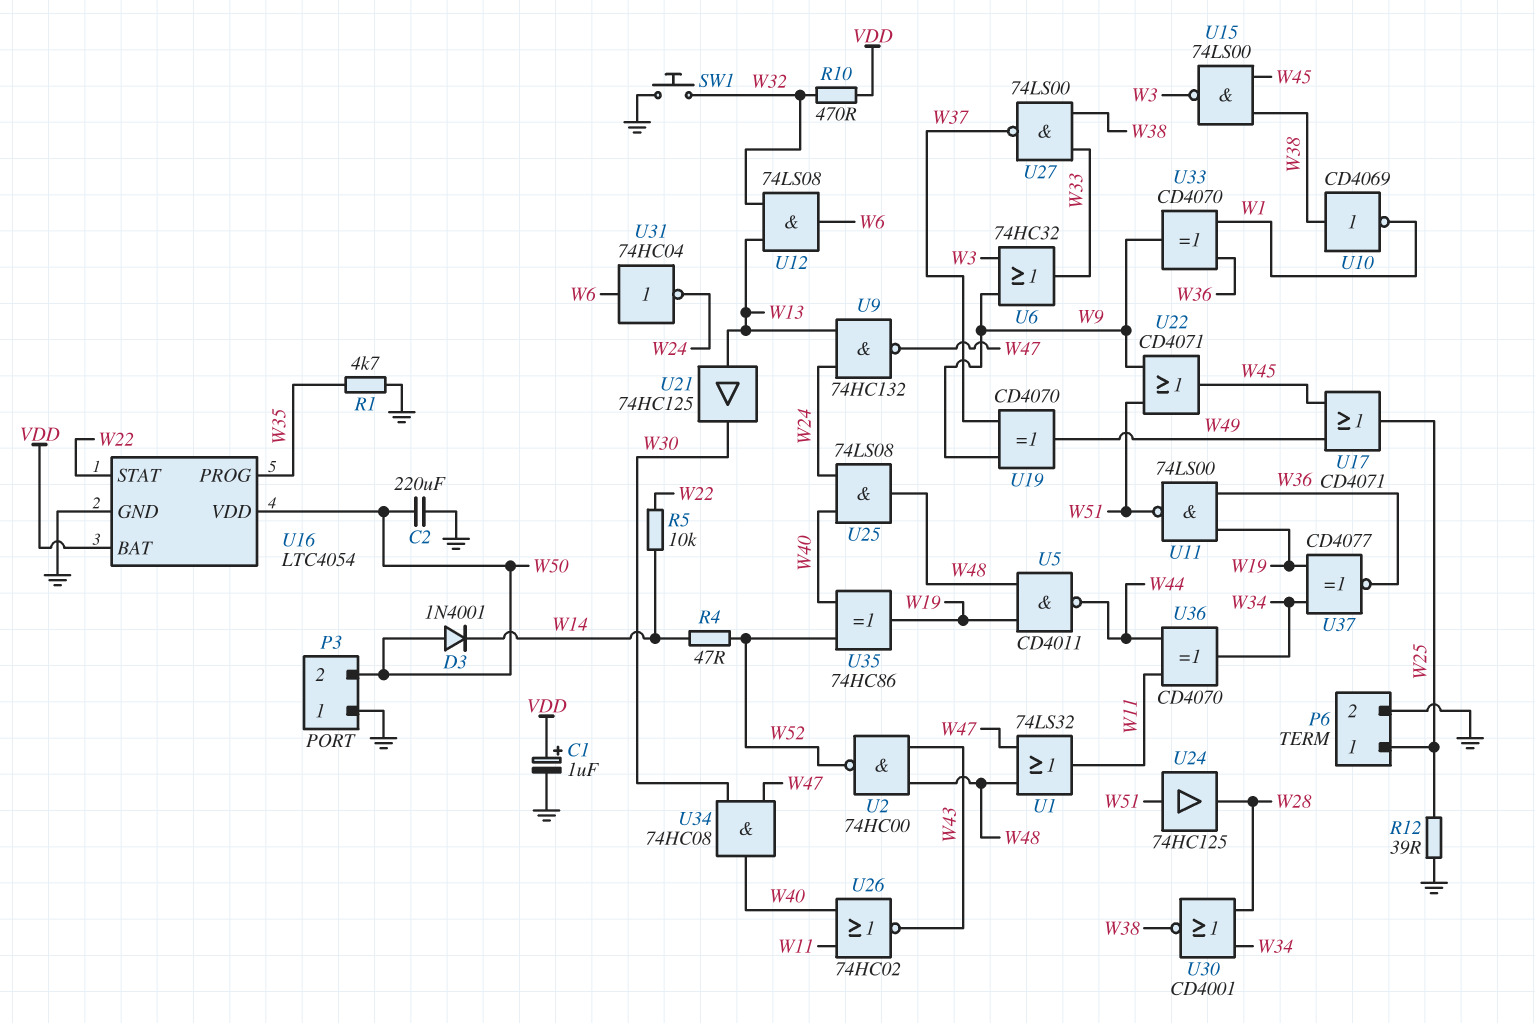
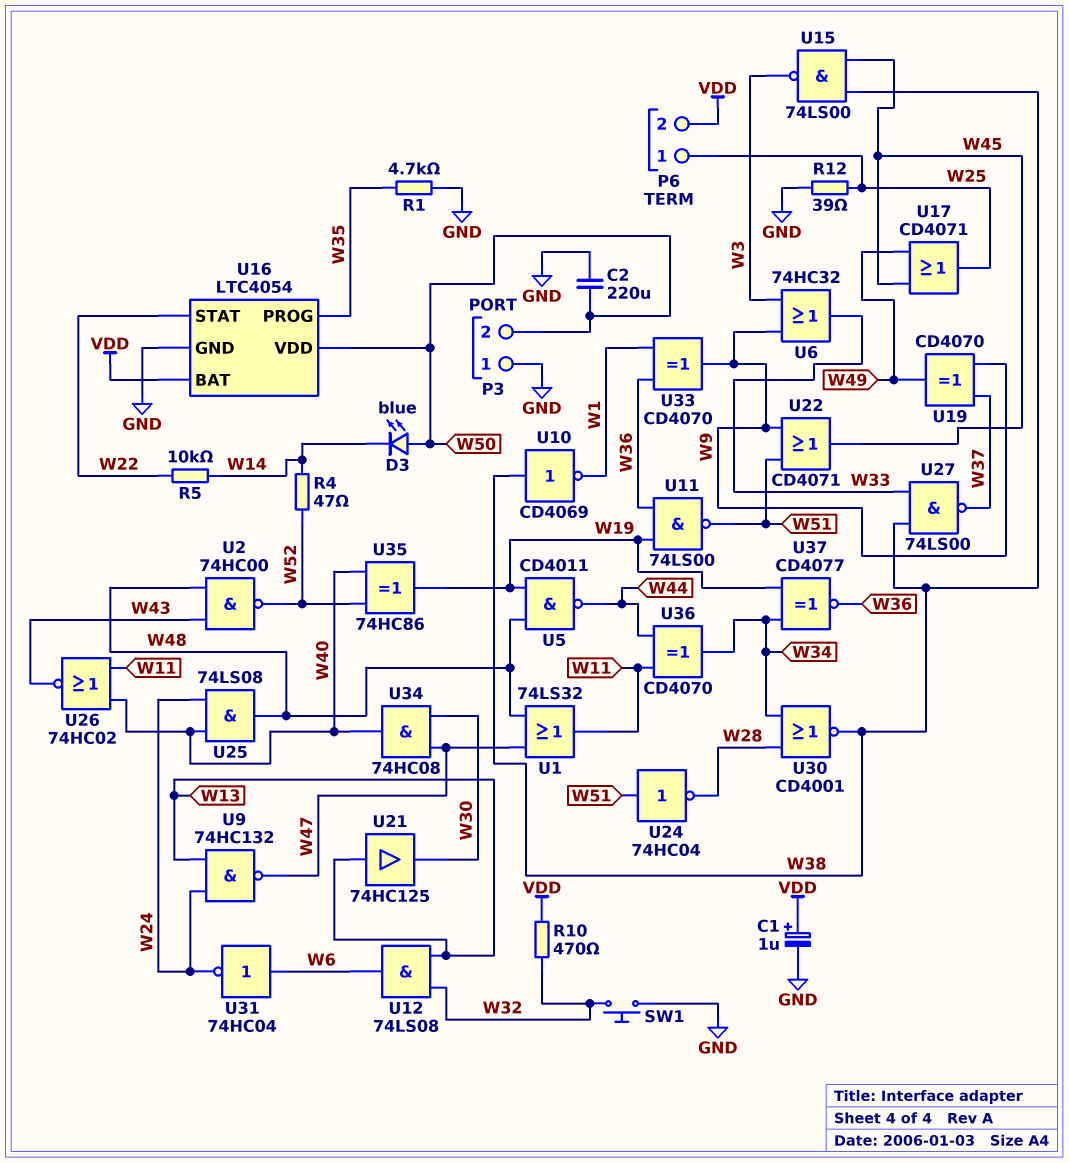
D3: diode 1N4001 (A W50, K W14) -> LED blue (A W50, K W14)
P6 pin 2: GND -> VDD
U24: buffer 74HC125 (in W51, out W28) -> NOT 74HC04 (in W51, out W28)

